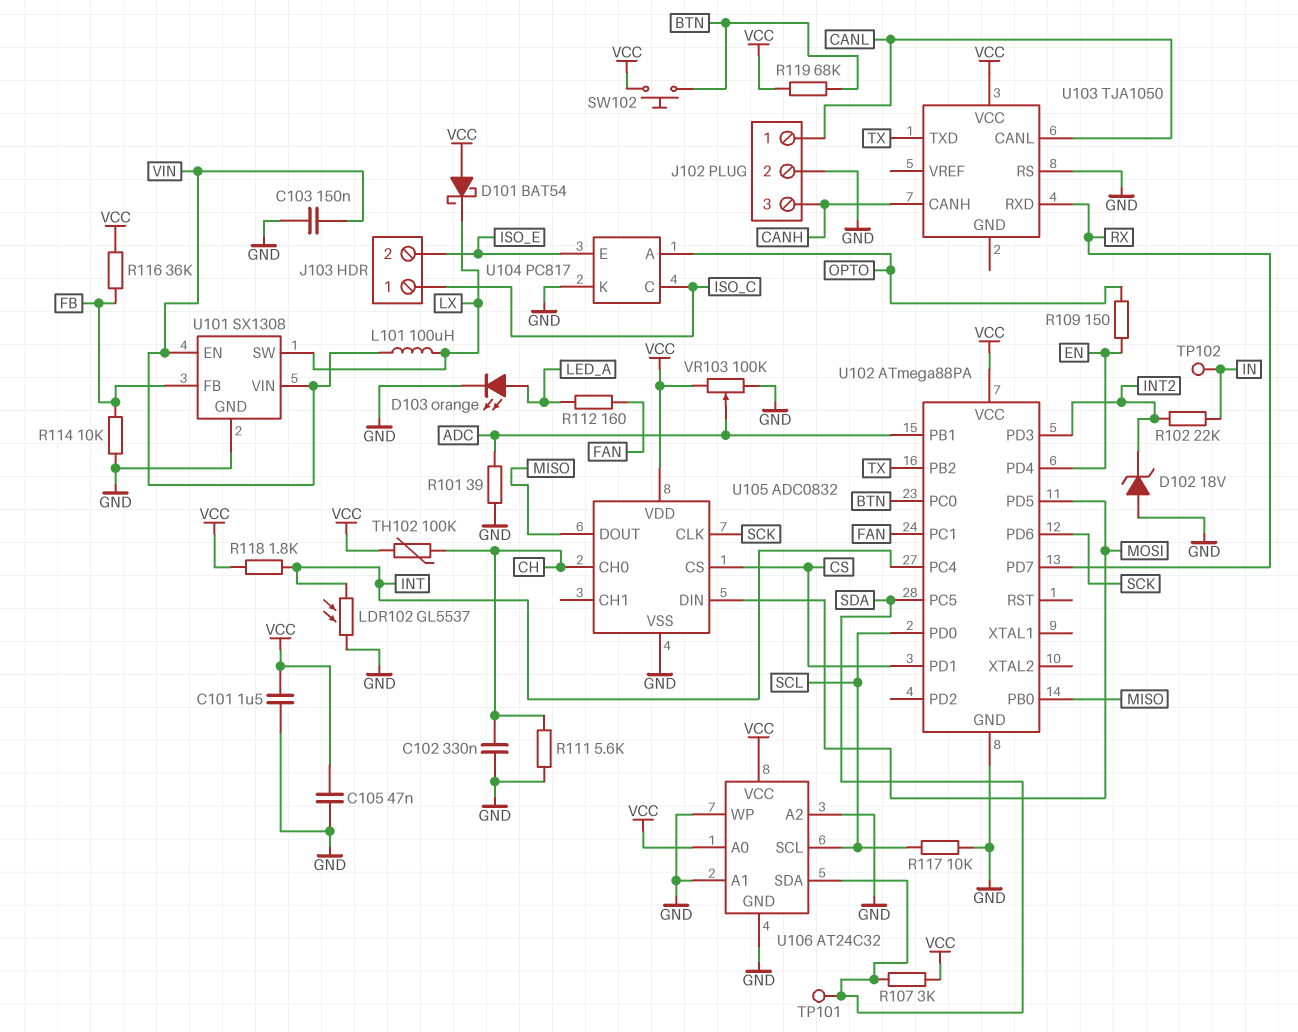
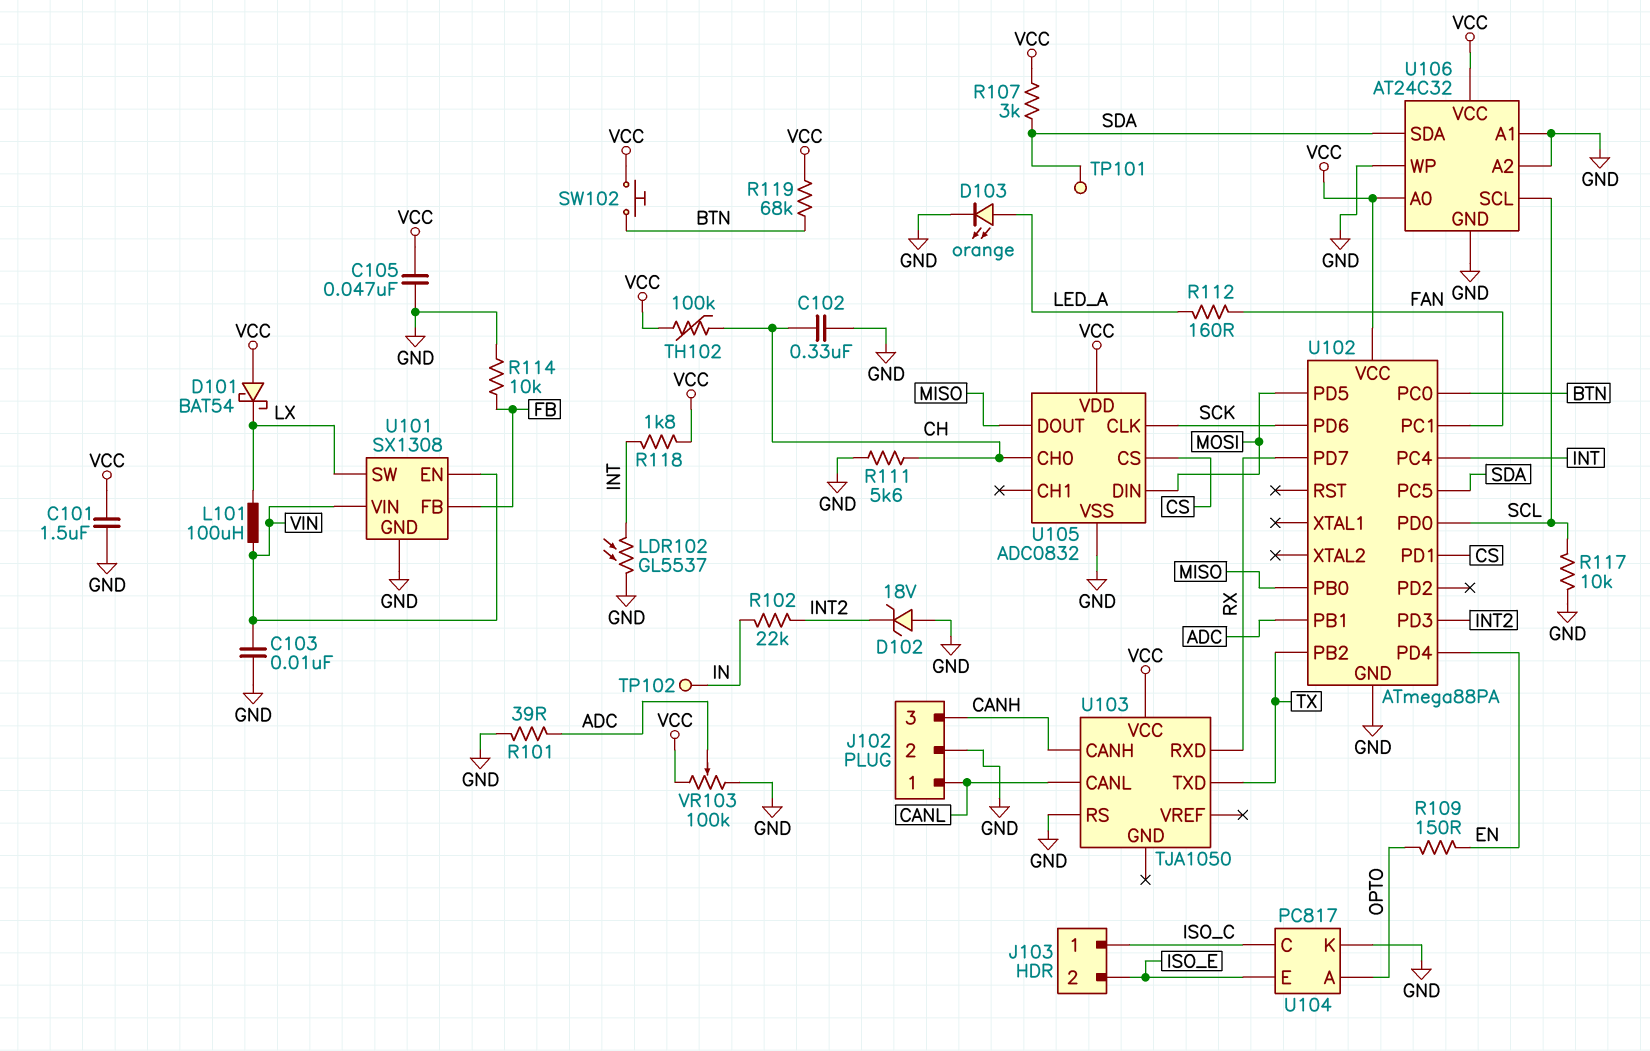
C103: 150nF (GND, VIN) -> 10nF (GND, VIN)
R116: 36k (FB, VCC) -> none

